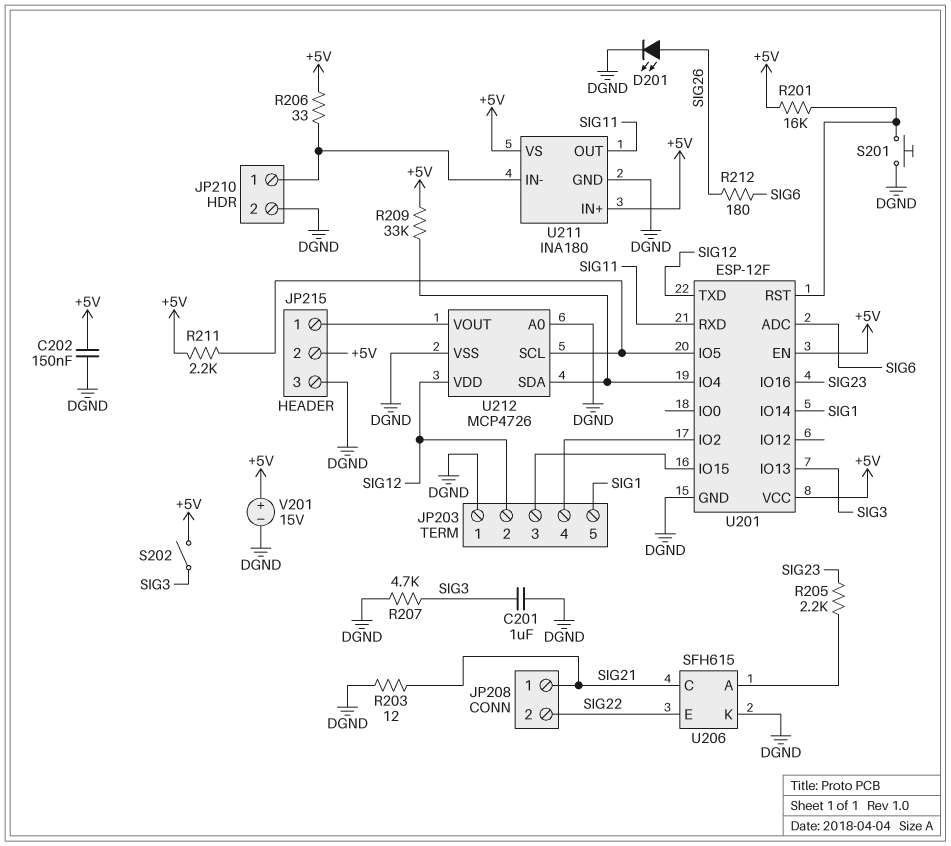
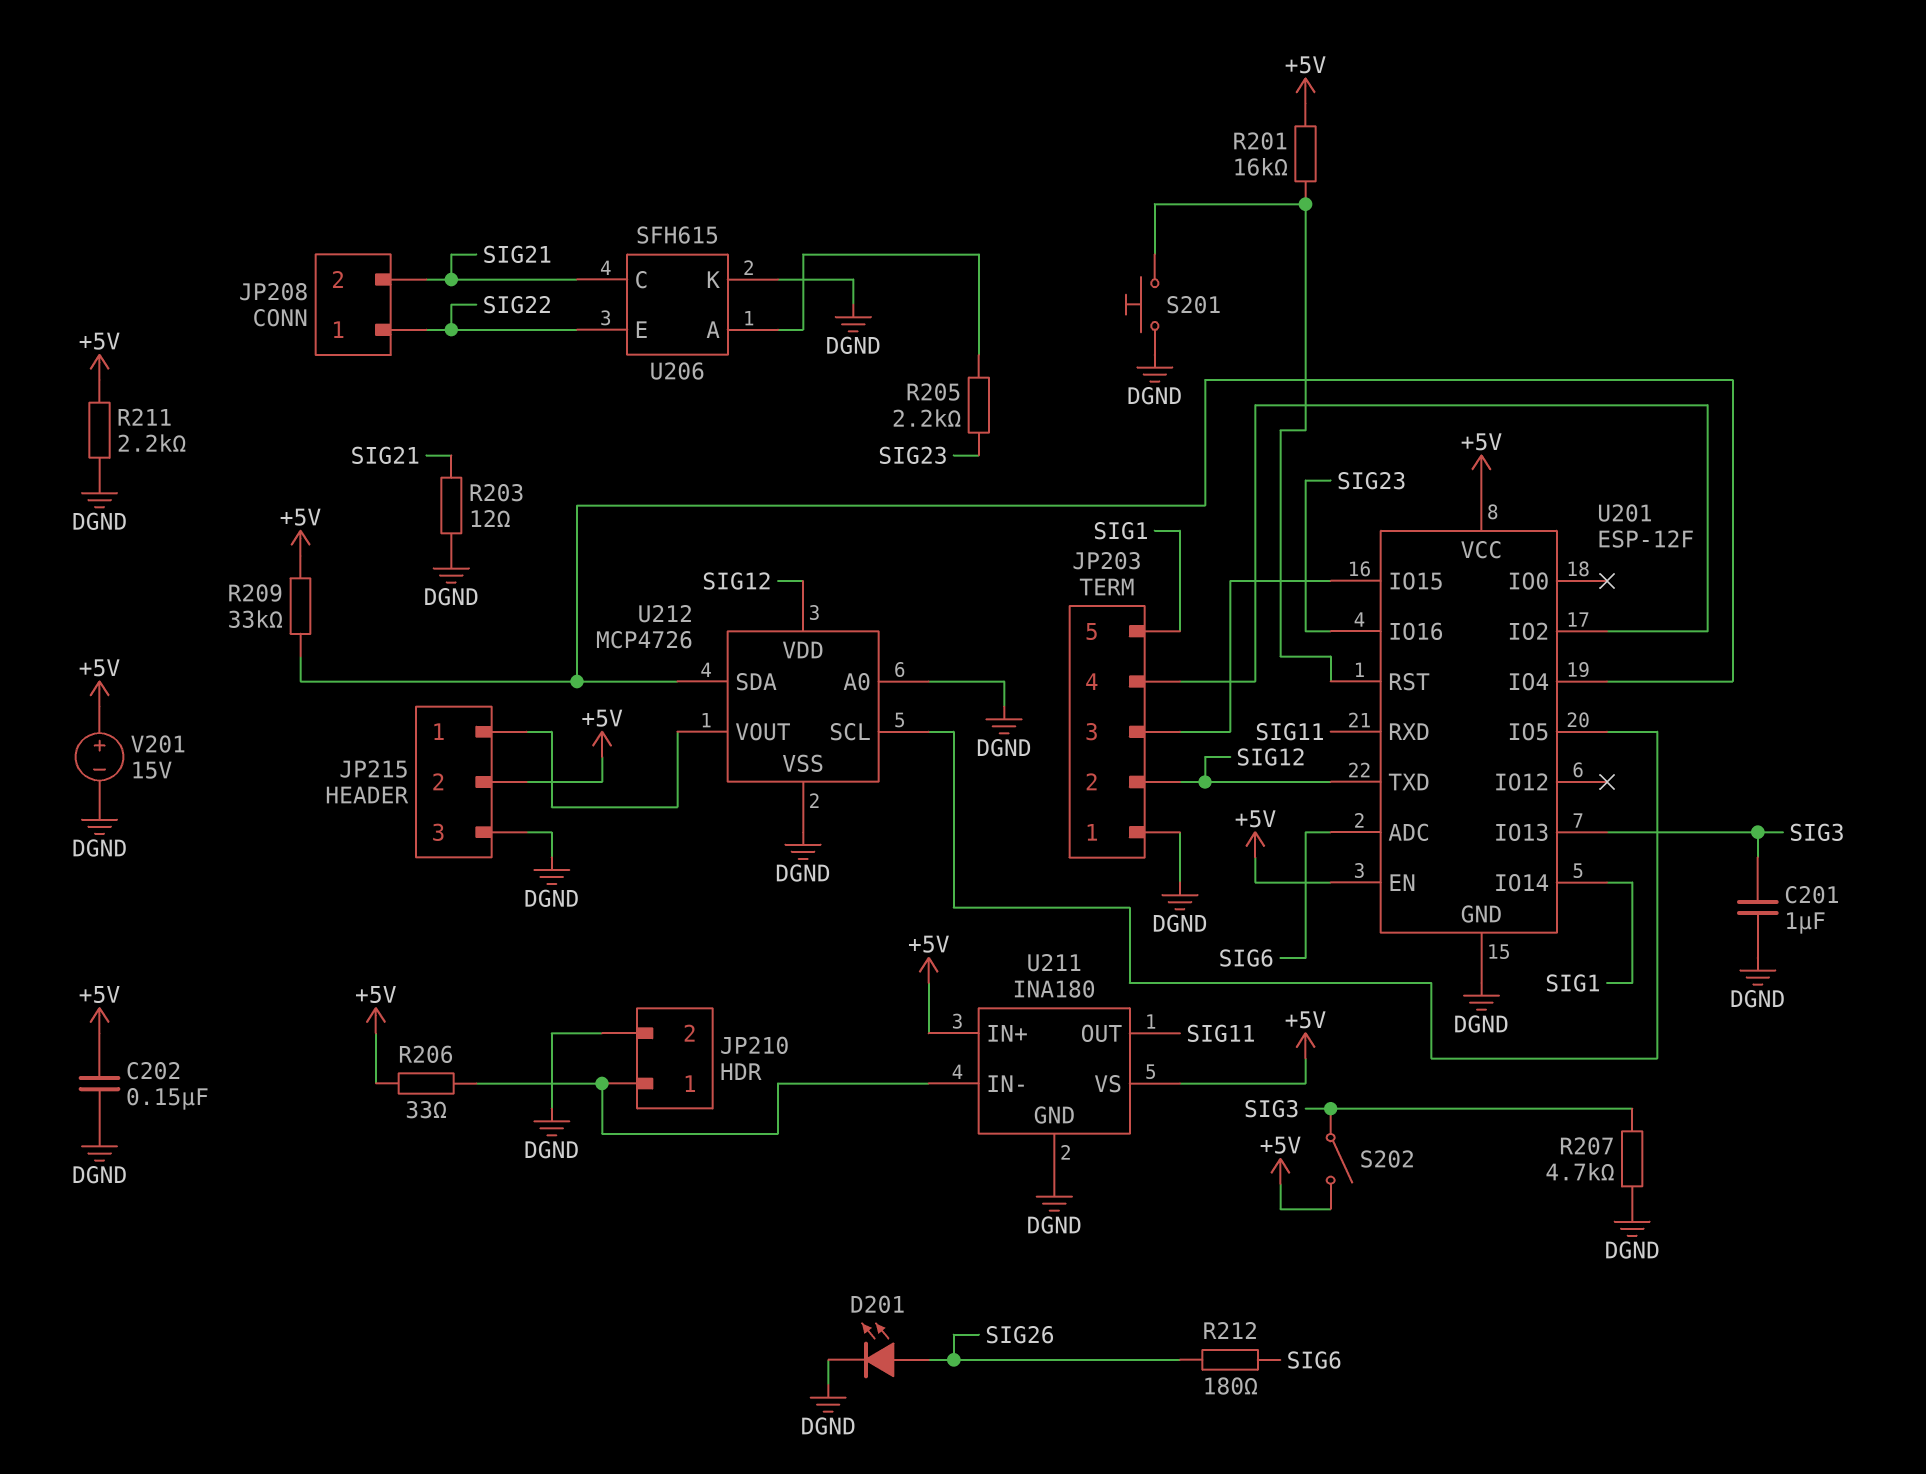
JP208 pin 1: SIG21 -> SIG22
JP208 pin 2: SIG22 -> SIG21
R211: 2.2k (+5V, U201/IO5) -> 2.2k (+5V, DGND)

